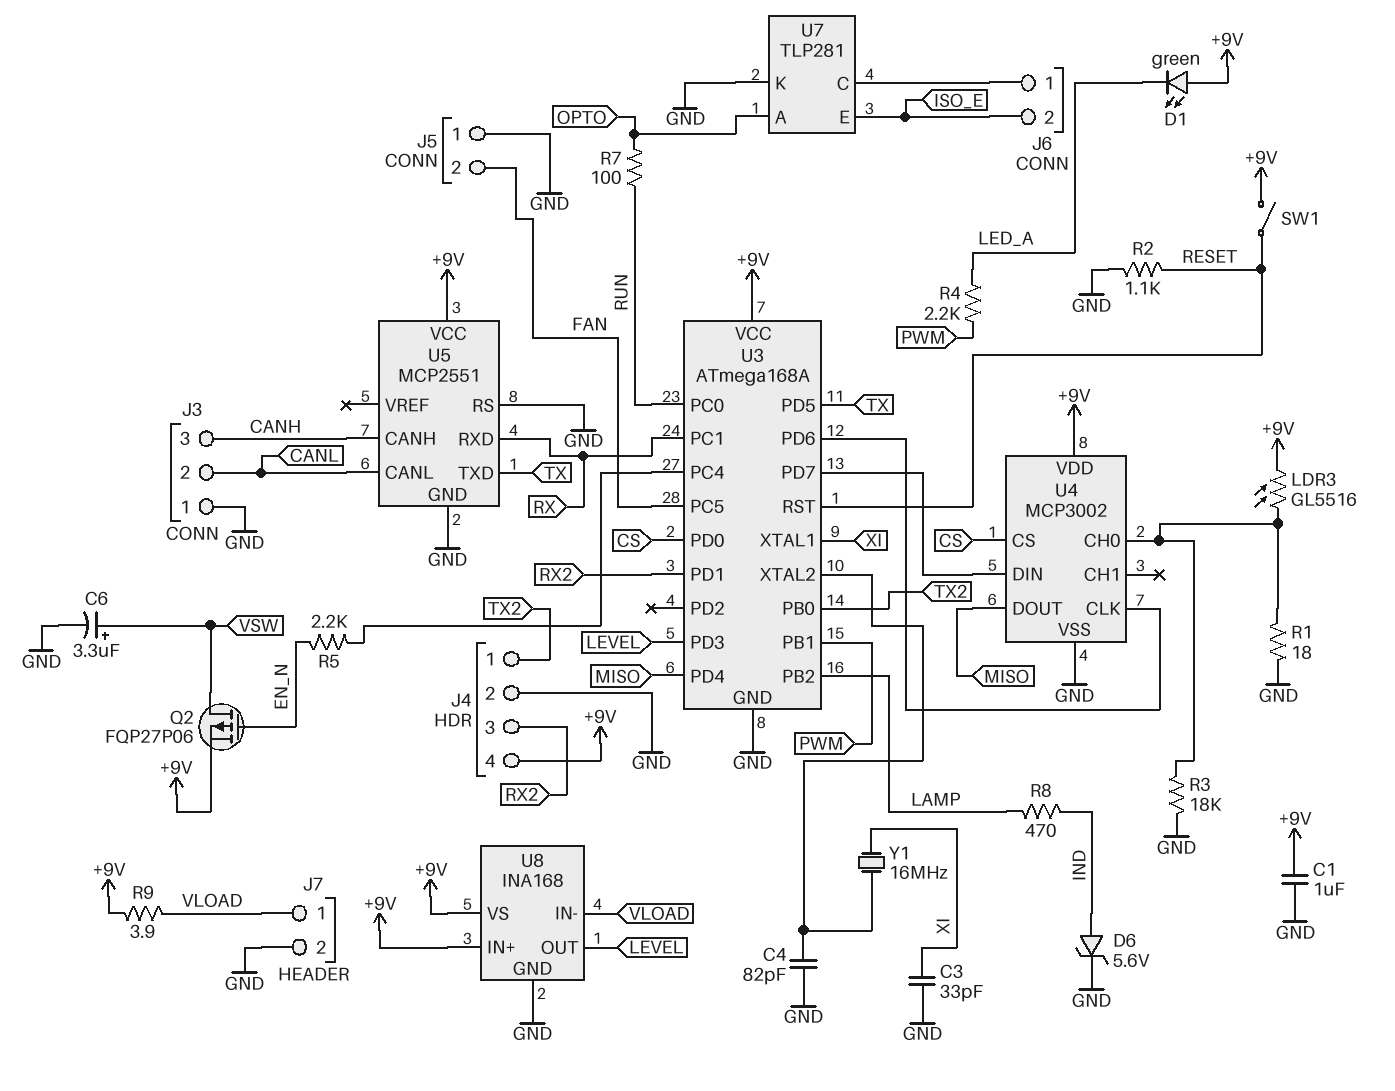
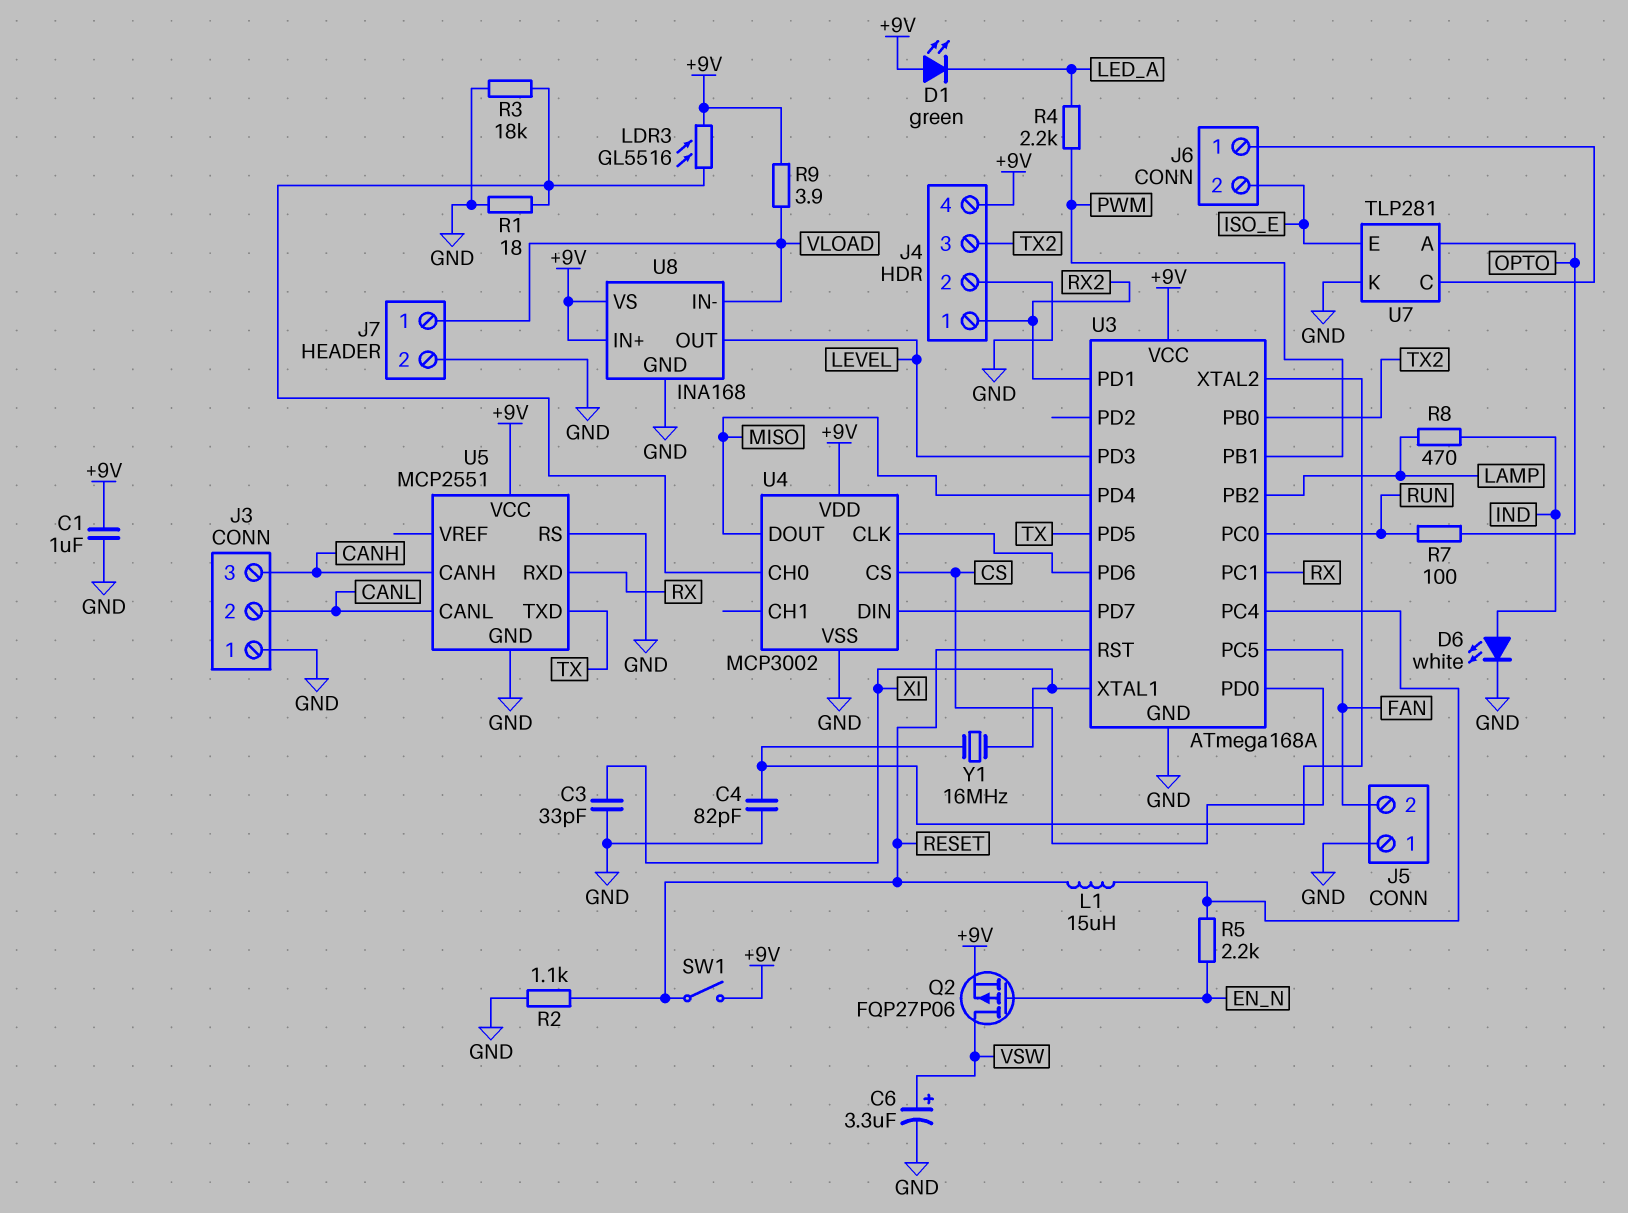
D6: zener 5.6V (A IND, K GND) -> LED white (A IND, K GND)
J4 pin 1: TX2 -> RX2
J4 pin 3: RX2 -> TX2
L1: none -> 15uH (RESET, U3/PC4)

